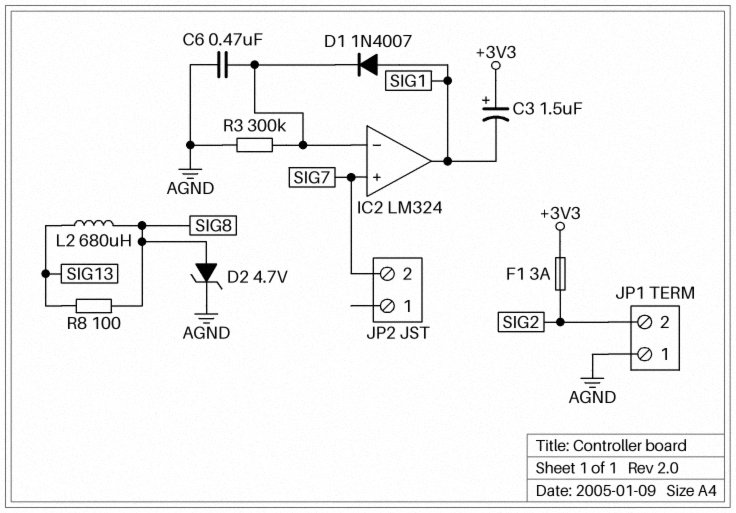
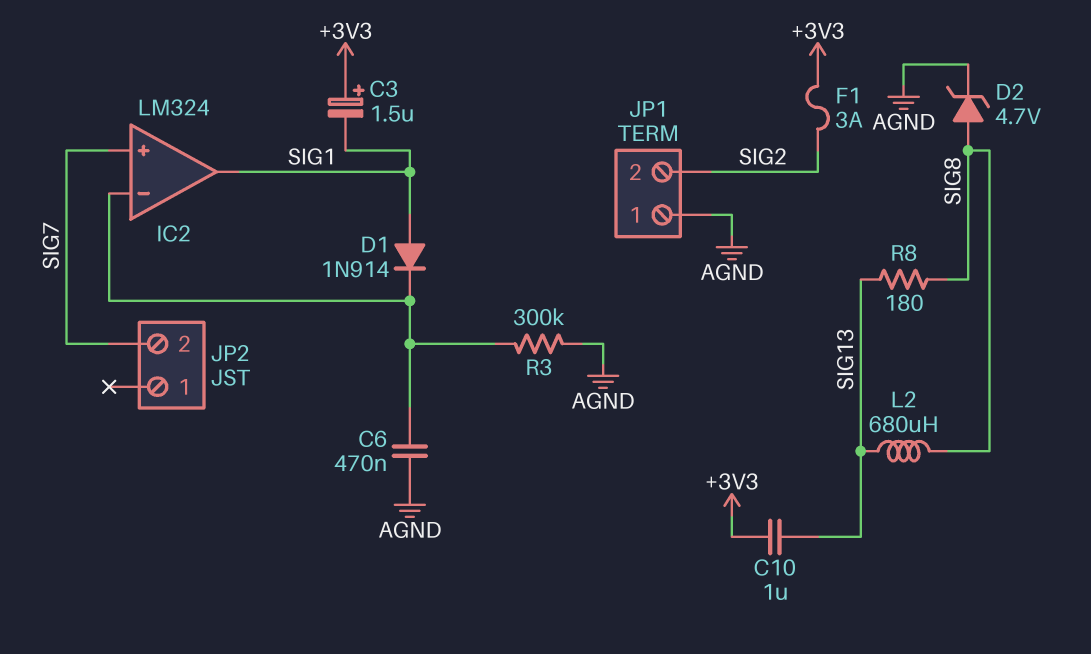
C10: none -> 1uF (+3V3, SIG13)
D1: diode 1N4007 (A SIG1, K IC2/in-) -> diode 1N914 (A SIG1, K IC2/in-)
R8: 100 (SIG8, SIG13) -> 180 (SIG8, SIG13)

